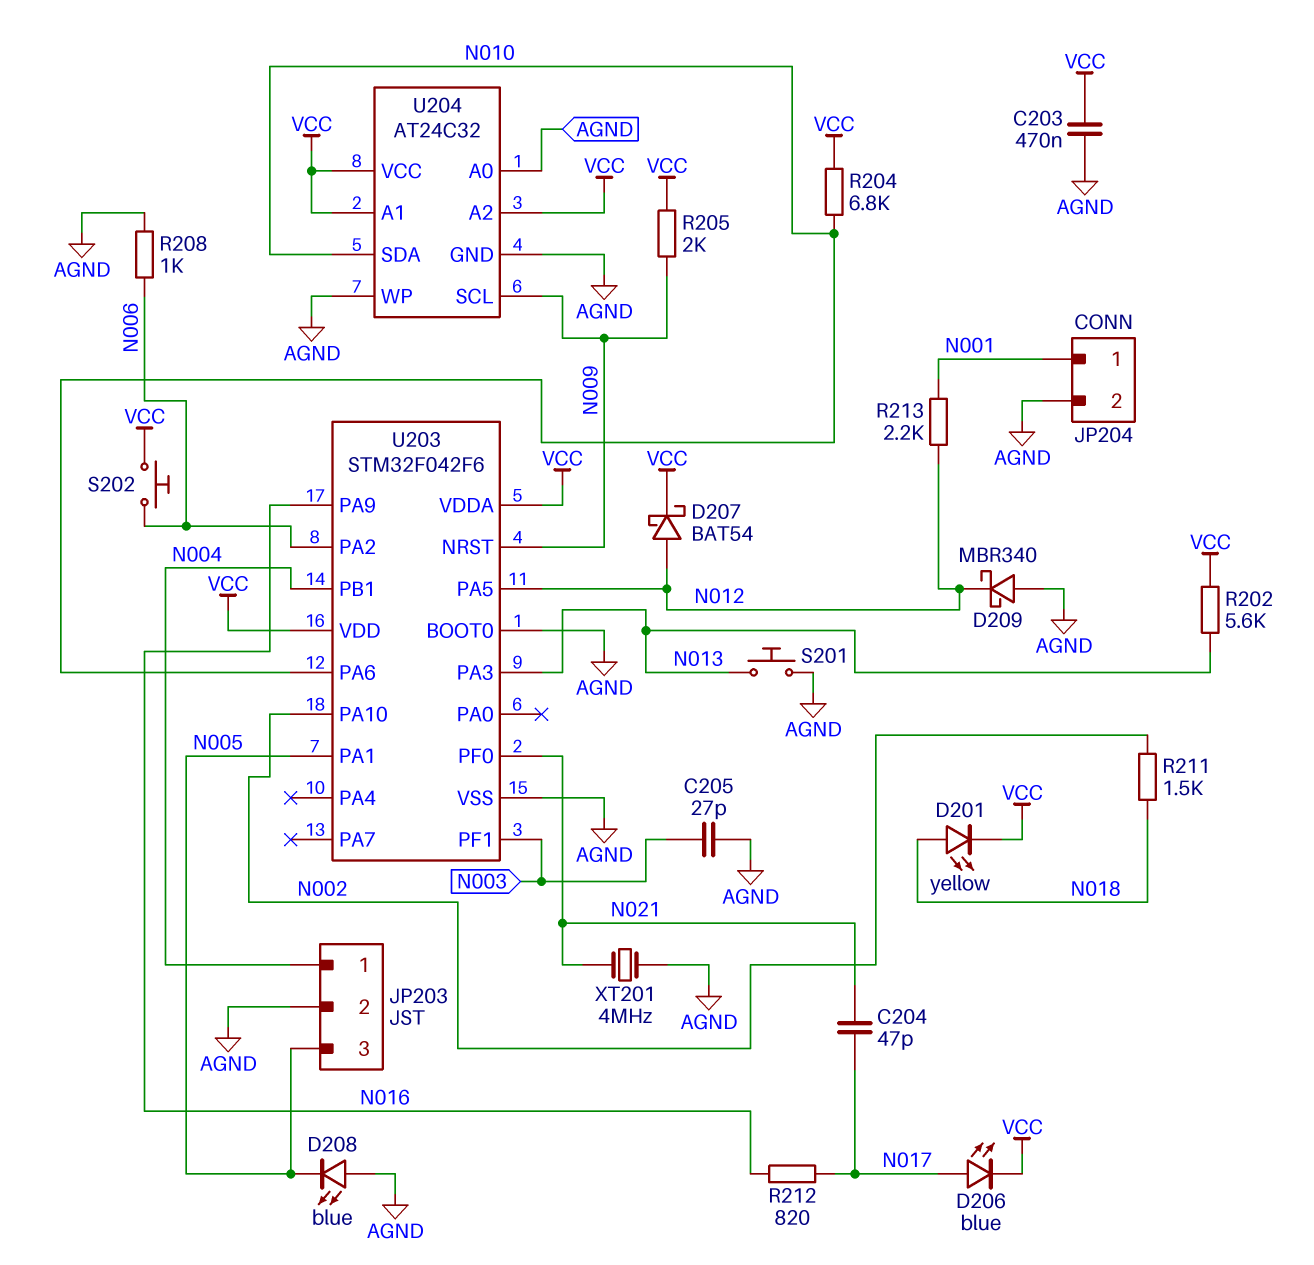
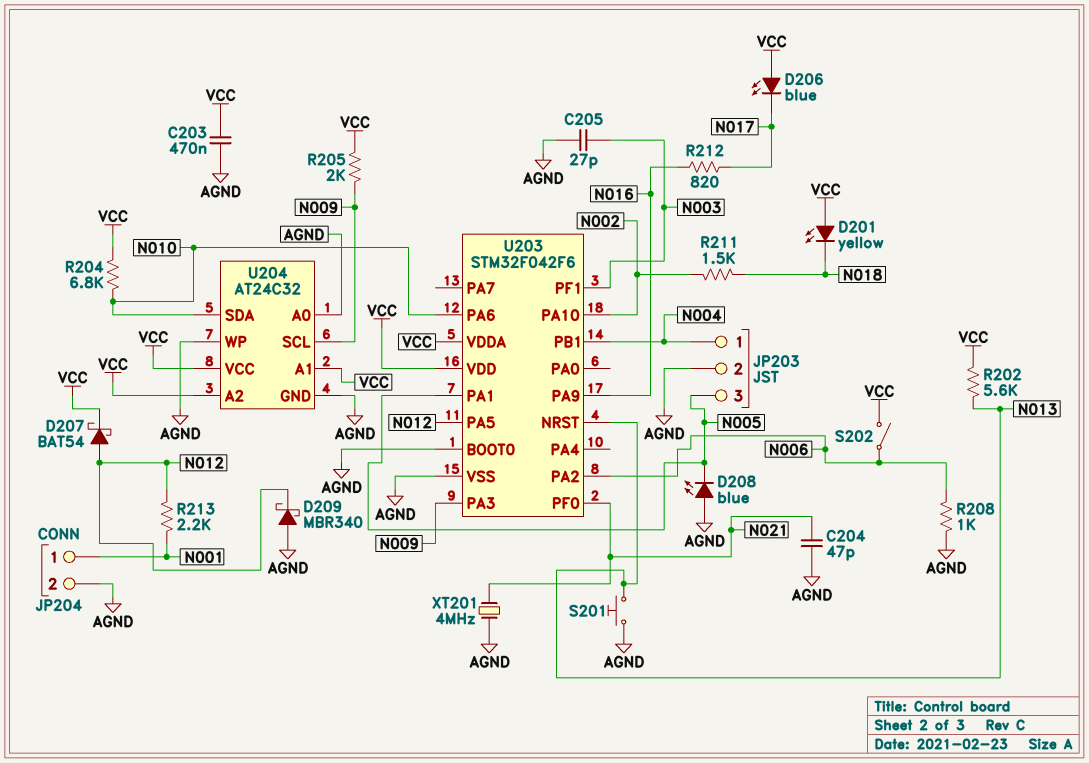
C204: 47pF (N017, N021) -> 47pF (AGND, N021)
D201: LED yellow (A N018, K VCC) -> LED yellow (A VCC, K N018)
D206: LED blue (A N017, K VCC) -> LED blue (A VCC, K N017)
S202: button (N006, VCC) -> switch (N006, VCC)
U203 pin NRST: N009 -> N013
U203 pin PA3: N013 -> N009

